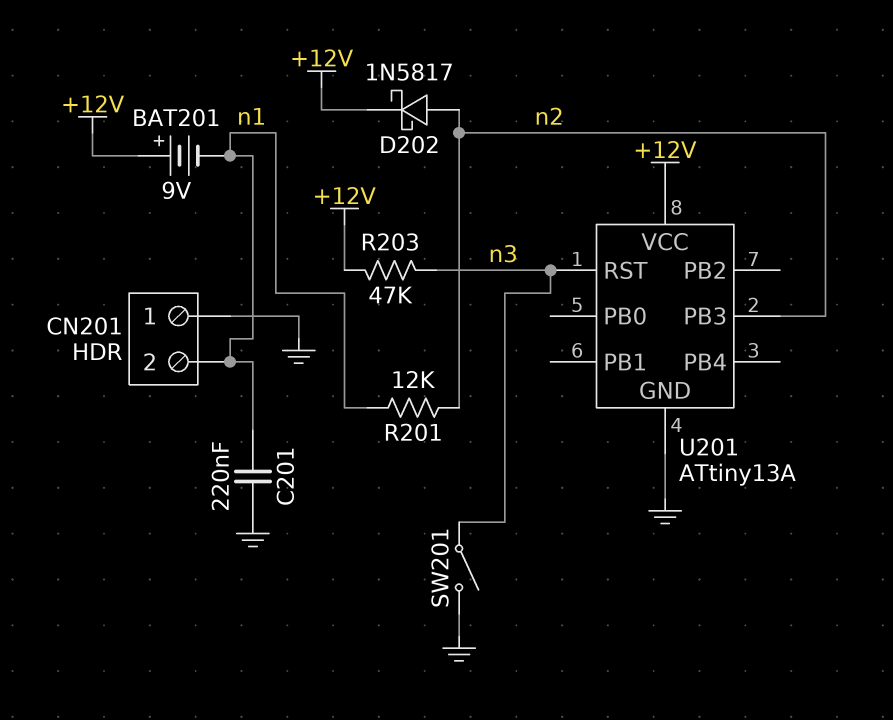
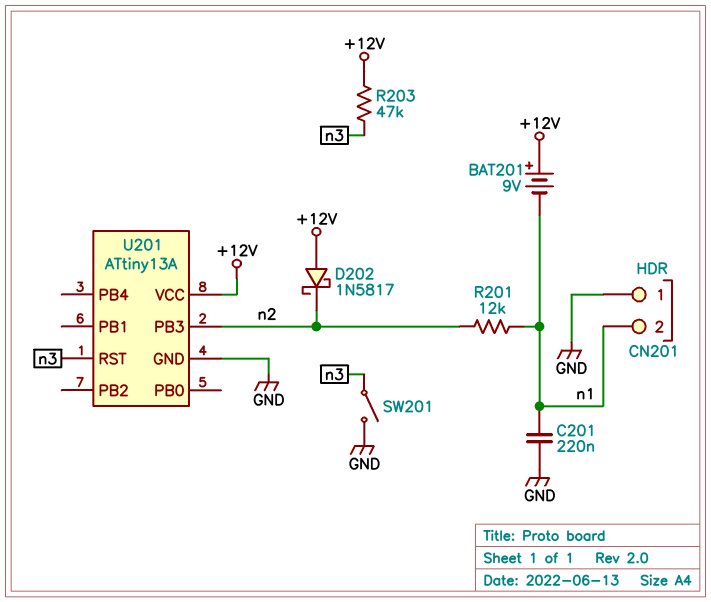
D202: schottky 1N5817 (A n2, K +12V) -> schottky 1N5817 (A +12V, K n2)

